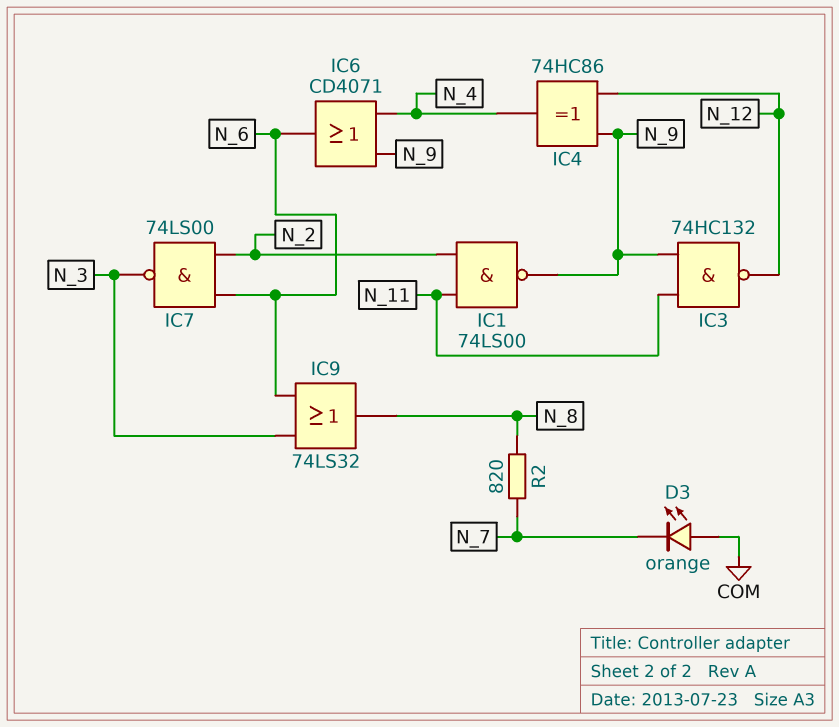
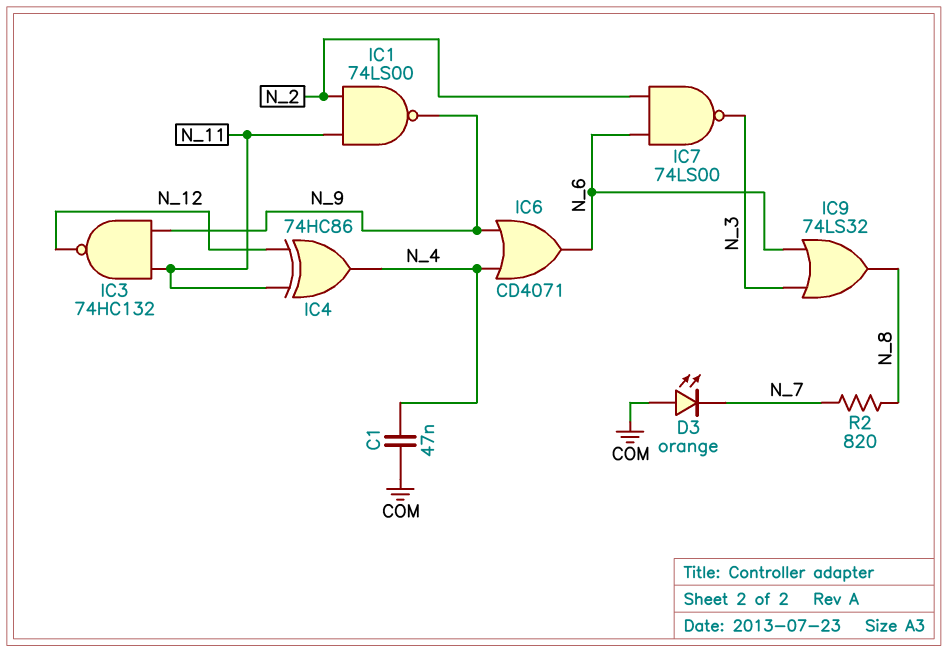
C1: none -> 47nF (COM, N_4)
IC4: XOR 74HC86 (in N_9, in N_12, out N_4) -> XOR 74HC86 (in N_11, in N_12, out N_4)

